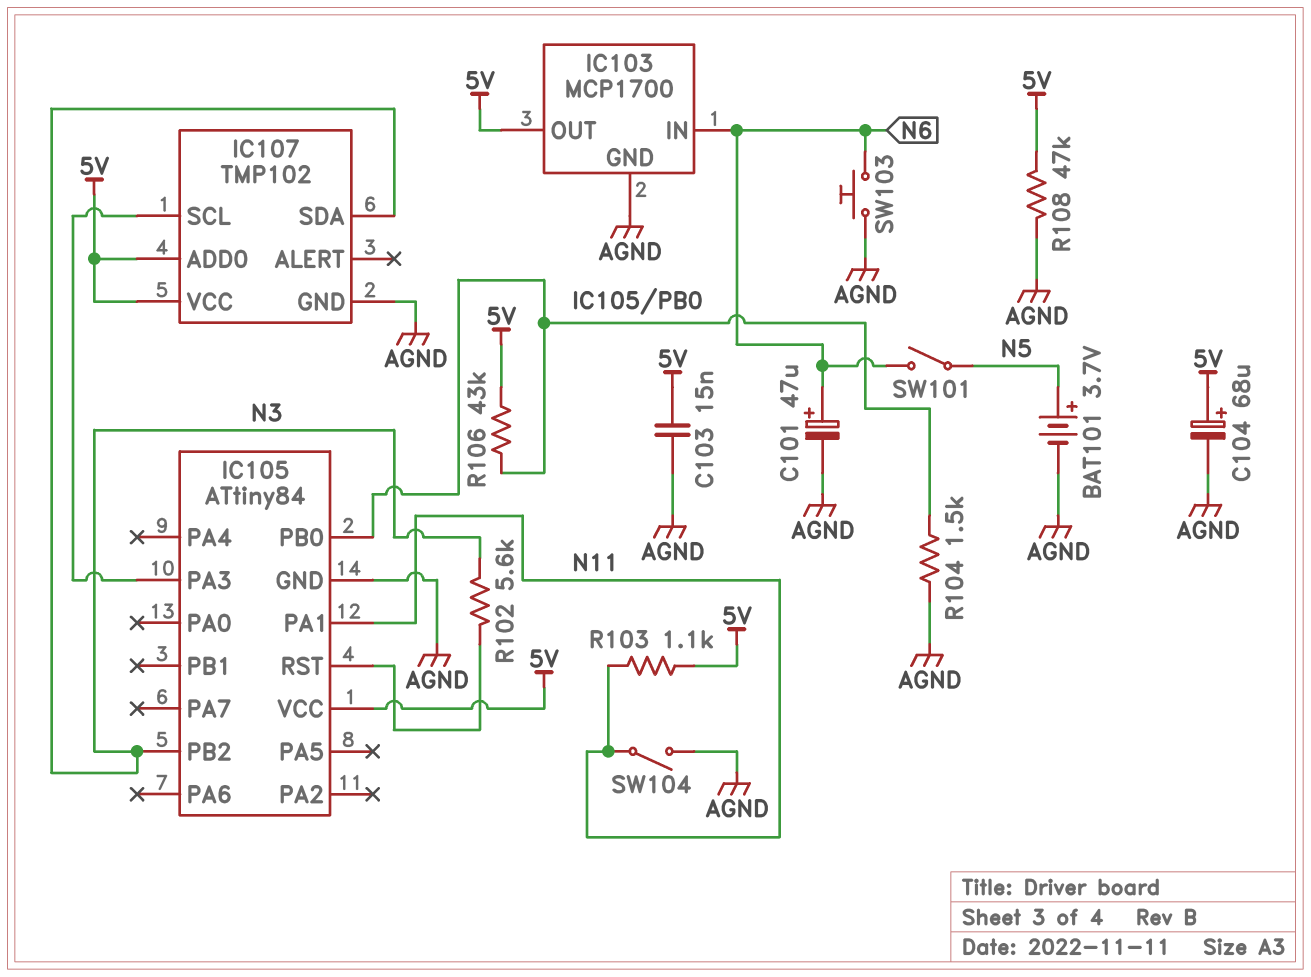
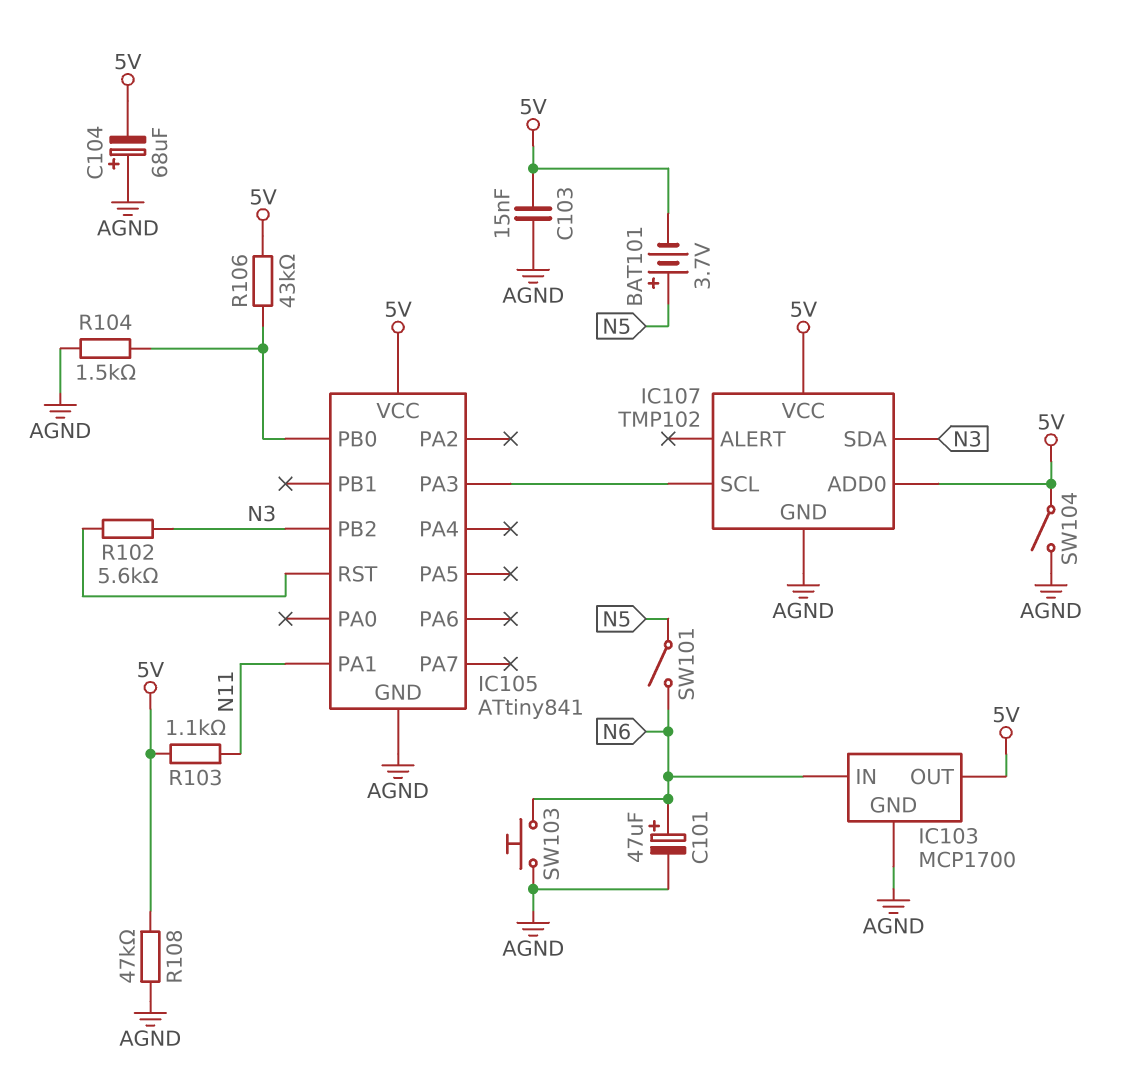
BAT101: 3.7V (plus N5, minus AGND) -> 3.7V (plus N5, minus 5V)
C104: 68uF (plus 5V, minus AGND) -> 68uF (plus AGND, minus 5V)
IC105: ATtiny84 -> ATtiny841
SW104: switch (AGND, N11) -> switch (5V, AGND)

